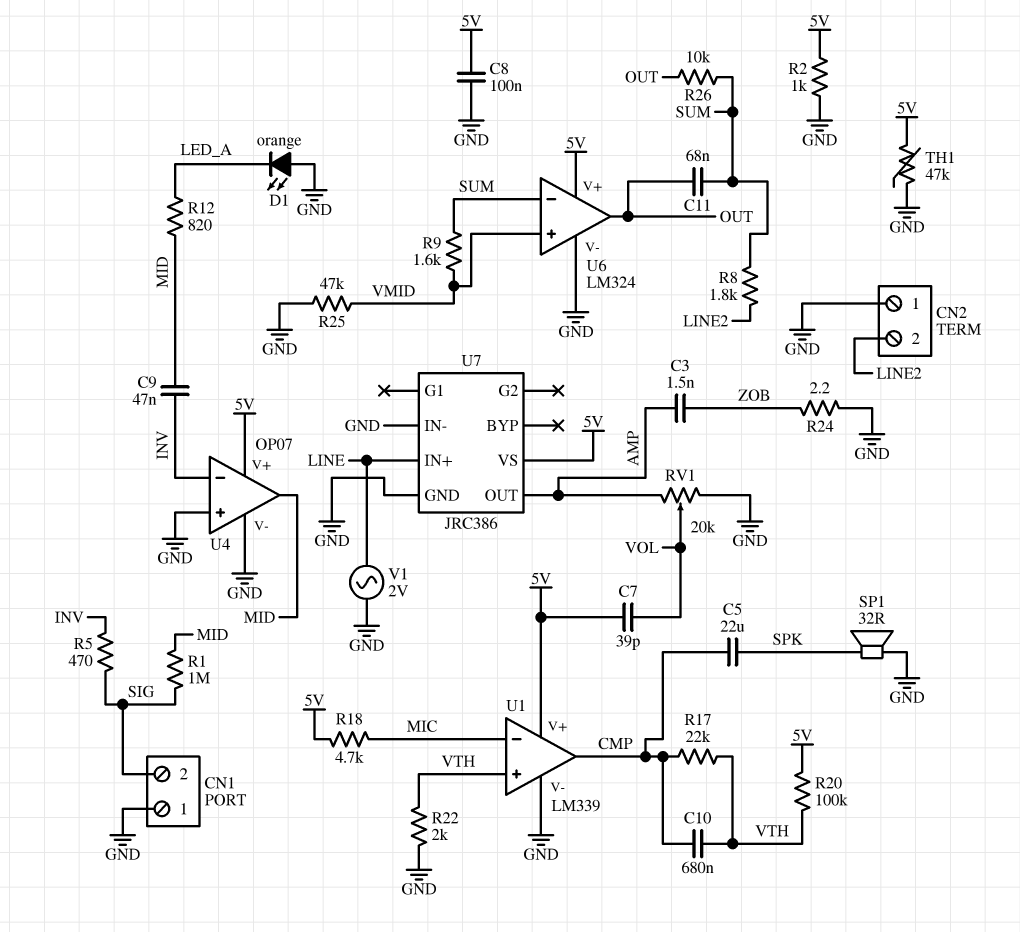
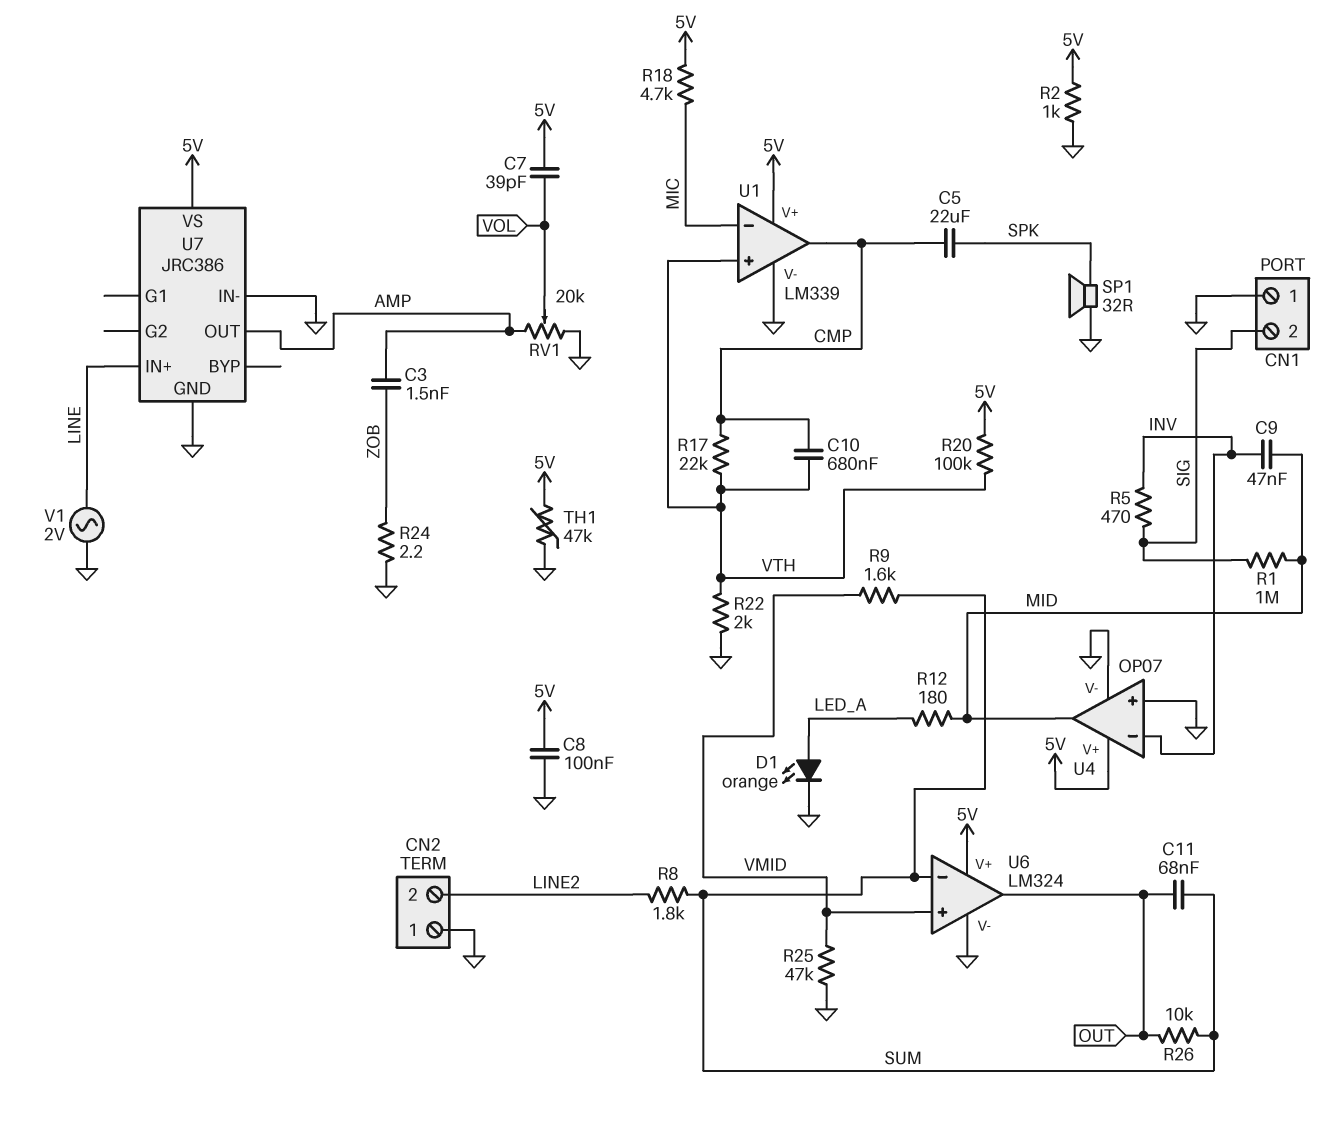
D1: LED orange (A GND, K LED_A) -> LED orange (A LED_A, K GND)
R12: 820 (LED_A, MID) -> 180 (LED_A, MID)

